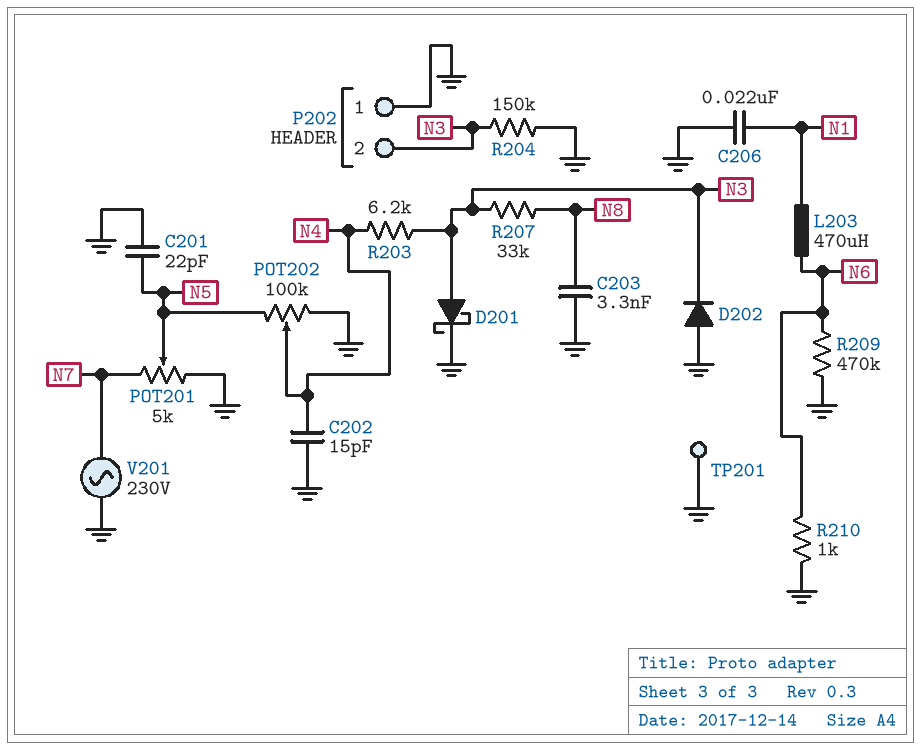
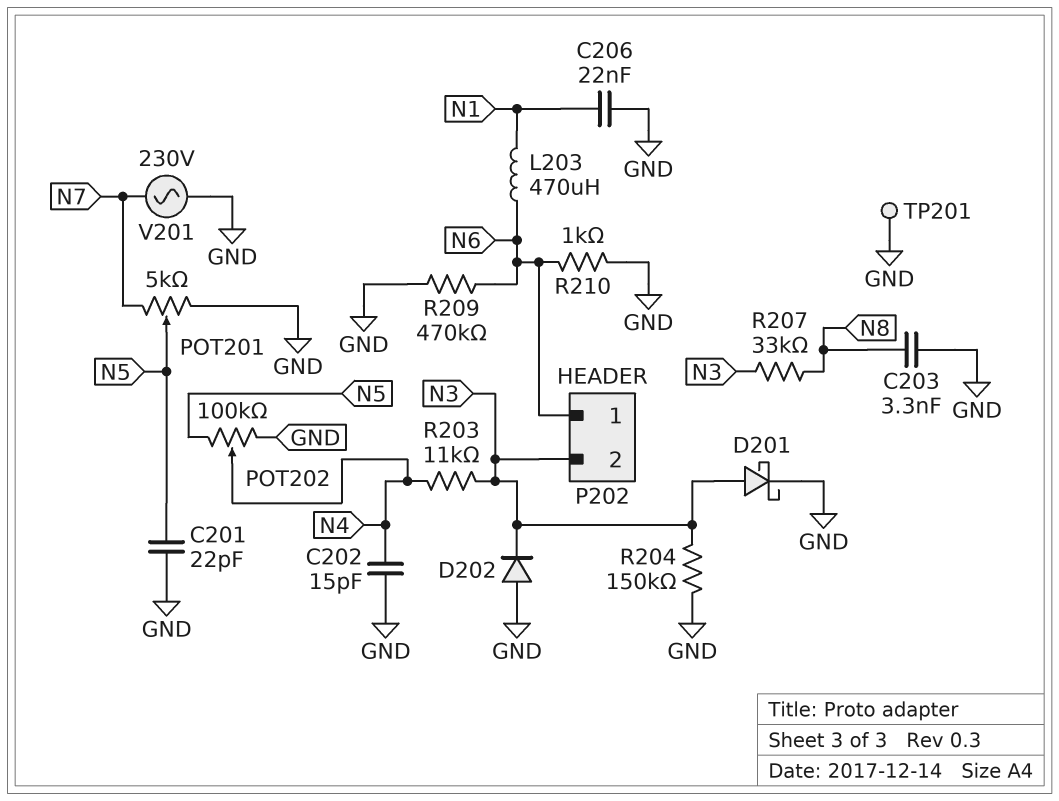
P202 pin 1: GND -> N6
R203: 6.2k (N3, N4) -> 11k (N3, N4)

